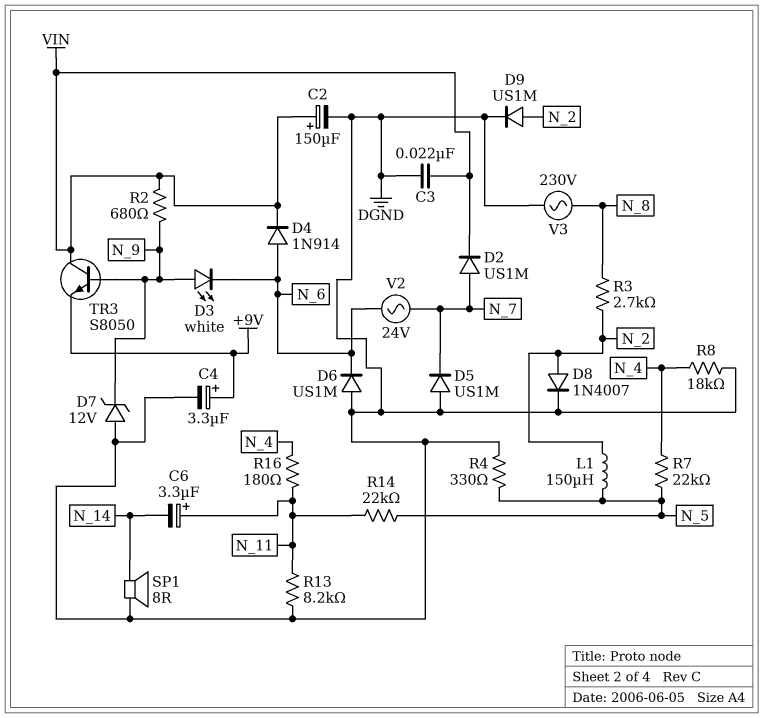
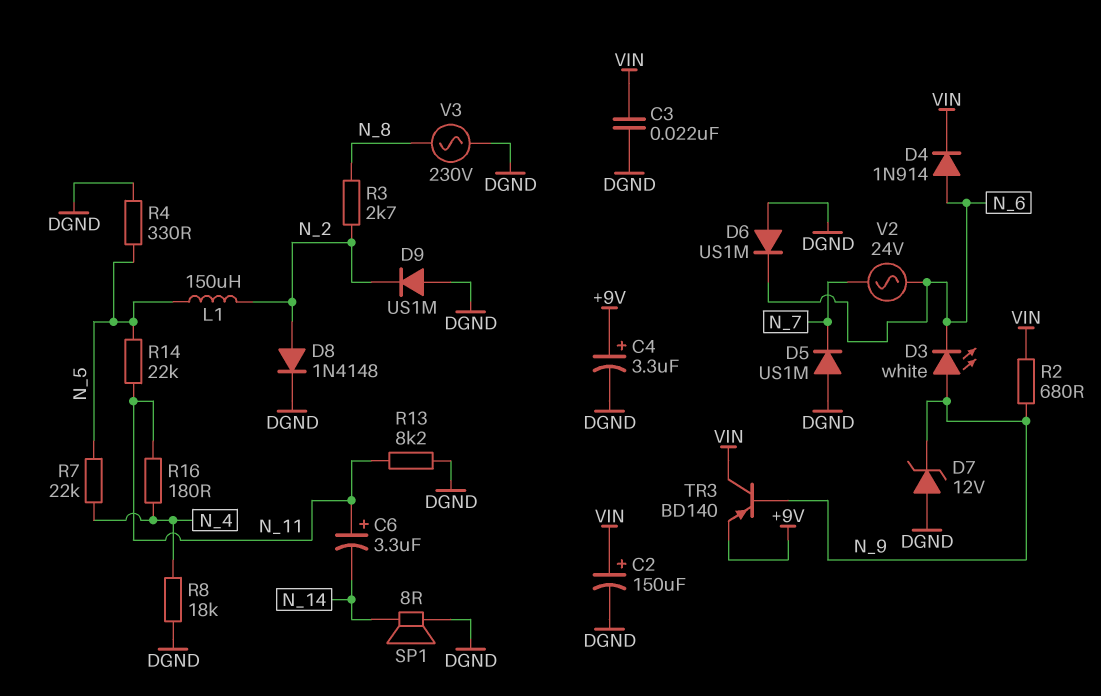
D2: diode US1M (A N_7, K VIN) -> none
D8: diode 1N4007 (A N_2, K DGND) -> diode 1N4148 (A N_2, K DGND)
D9: diode US1M (A N_2, K DGND) -> diode US1M (A DGND, K N_2)
TR3: NPN S8050 (B N_9, C VIN, E +9V) -> PNP BD140 (B N_9, C VIN, E +9V)

